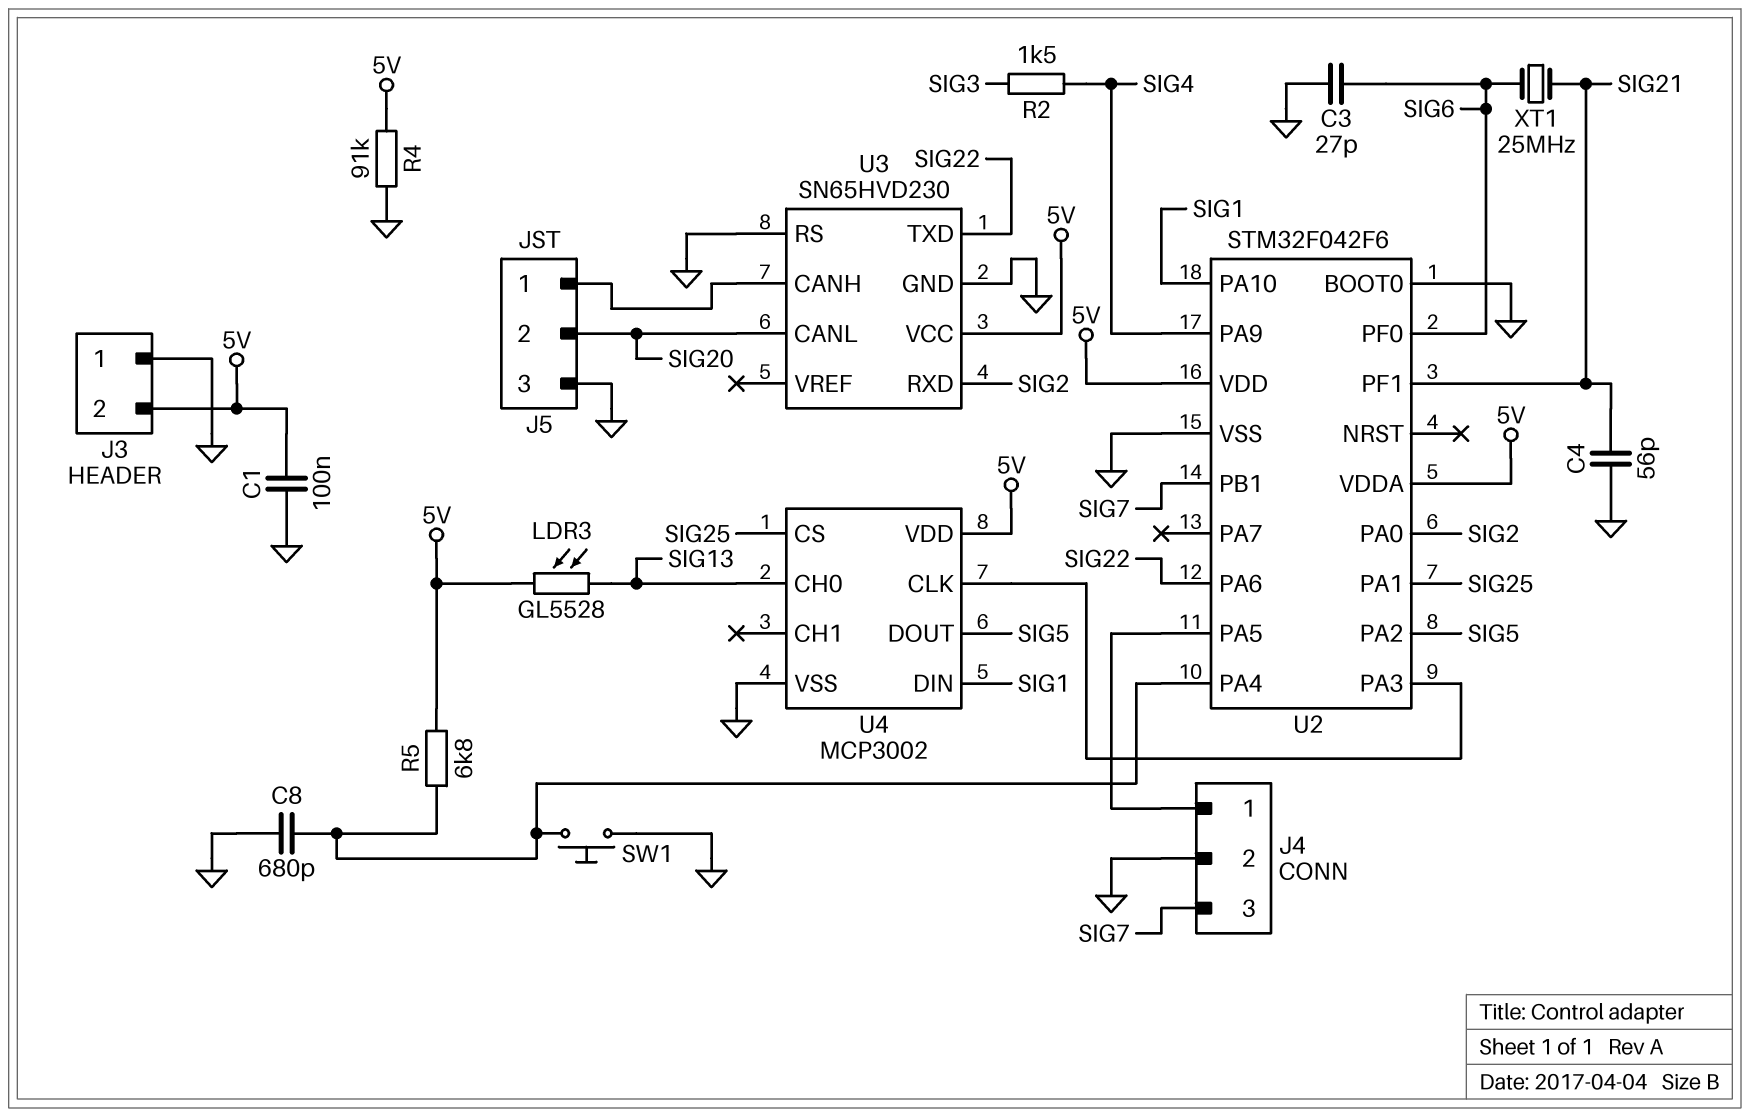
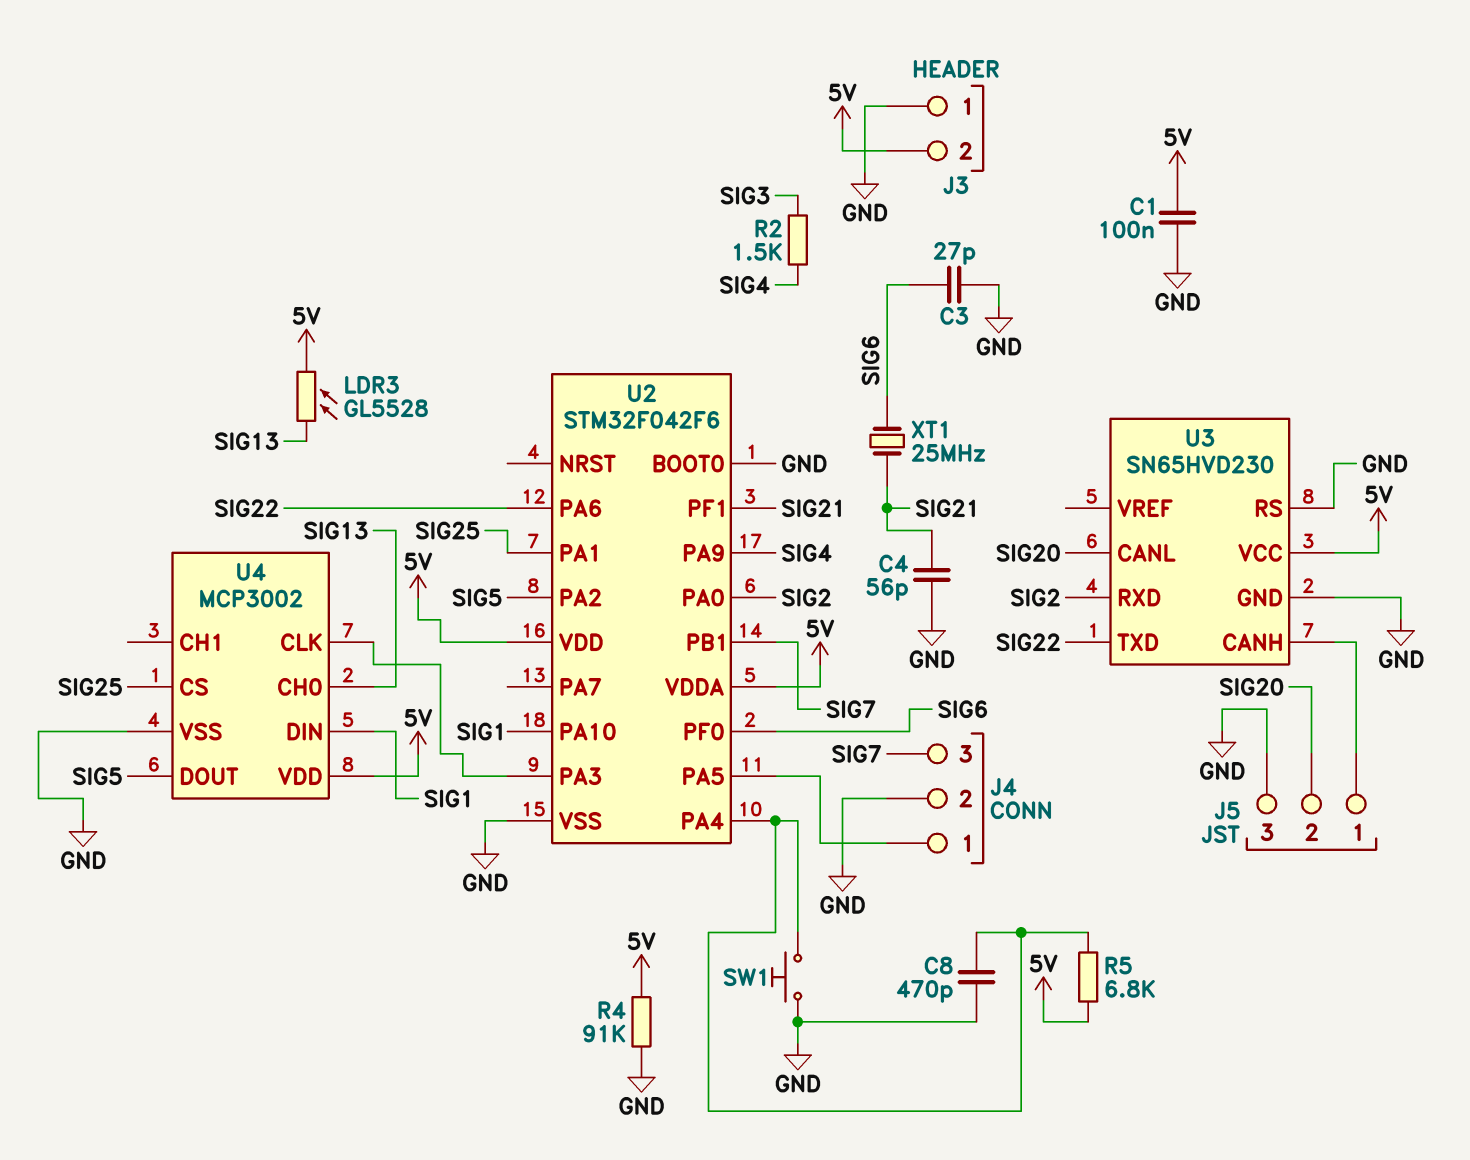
C8: 680pF (GND, U2/PA4) -> 470pF (GND, U2/PA4)

